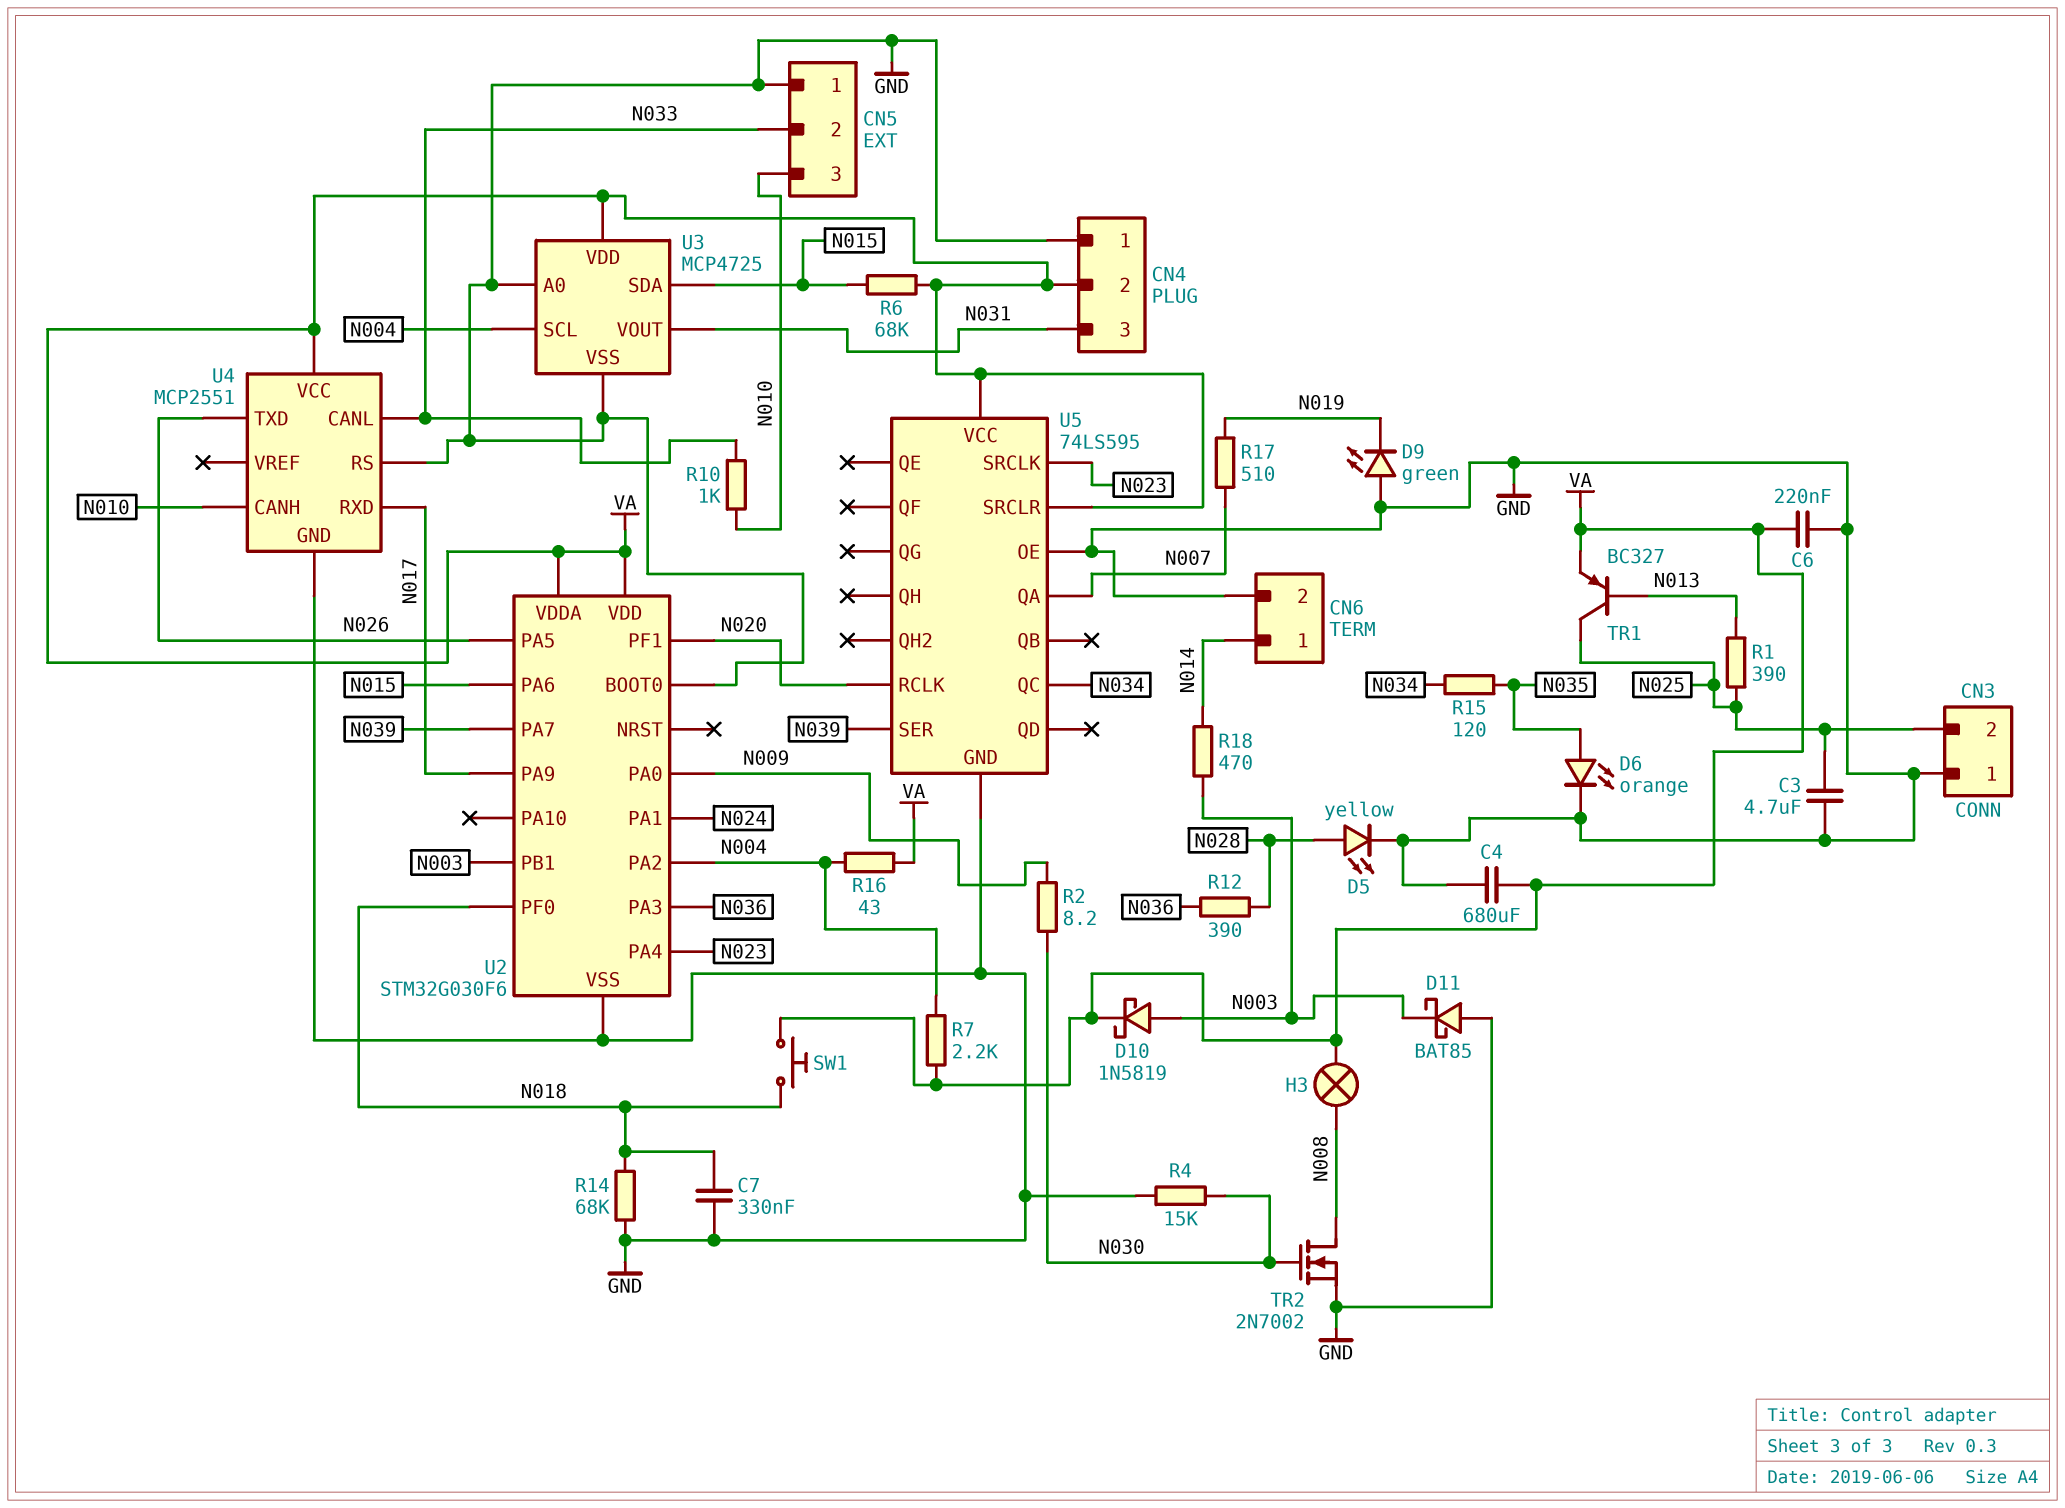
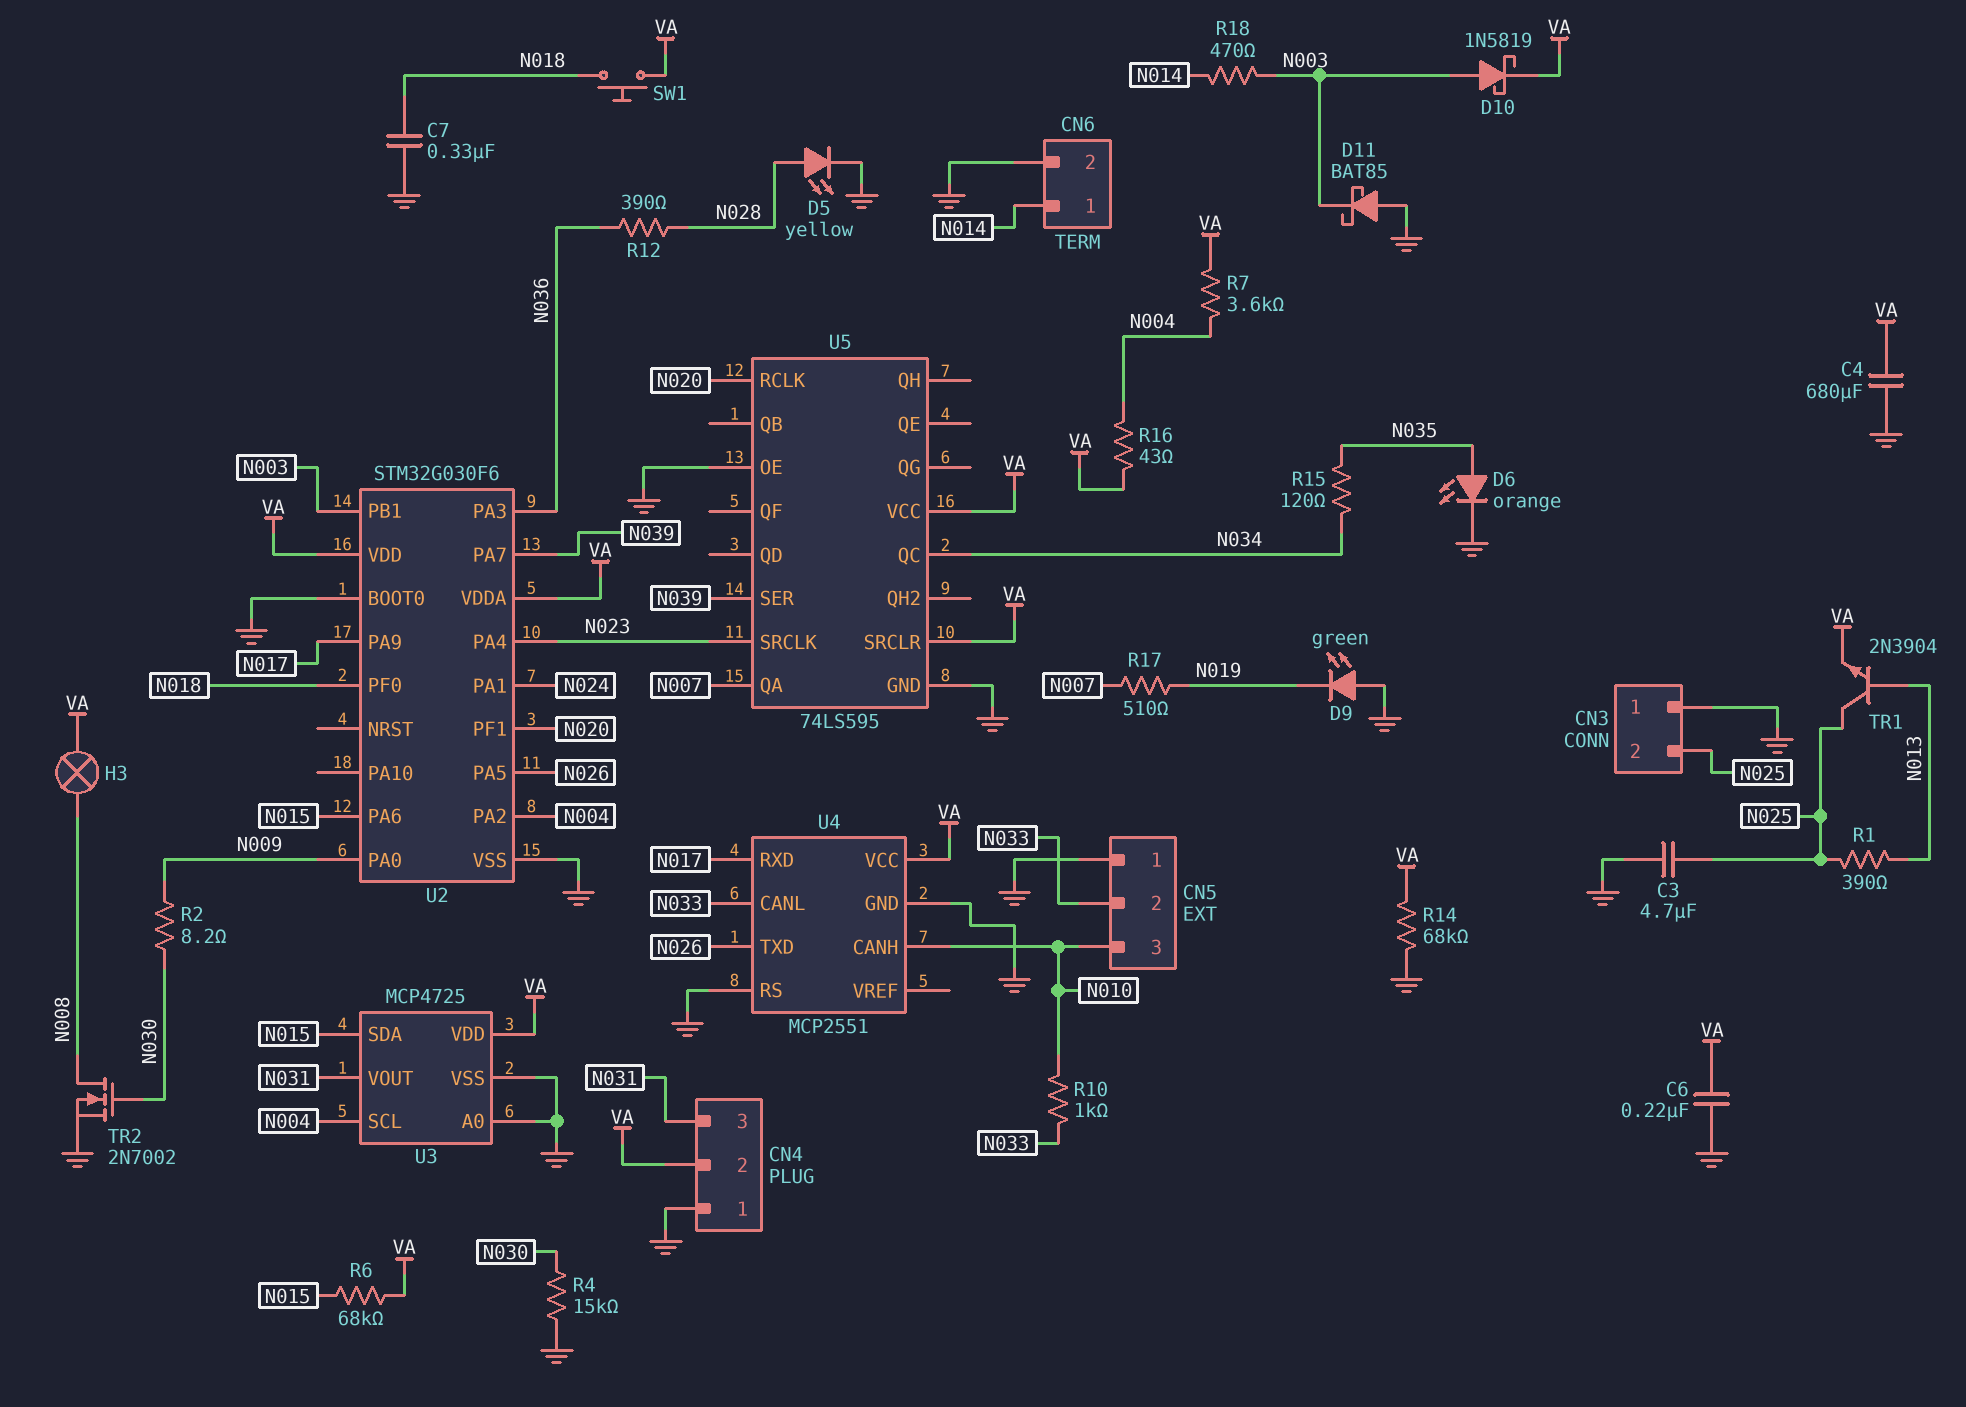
R7: 2.2k (N004, VA) -> 3.6k (N004, VA)
R14: 68k (GND, N018) -> 68k (GND, VA)
TR1: PNP BC327 (B N013, C N025, E VA) -> NPN 2N3904 (B N013, C N025, E VA)

